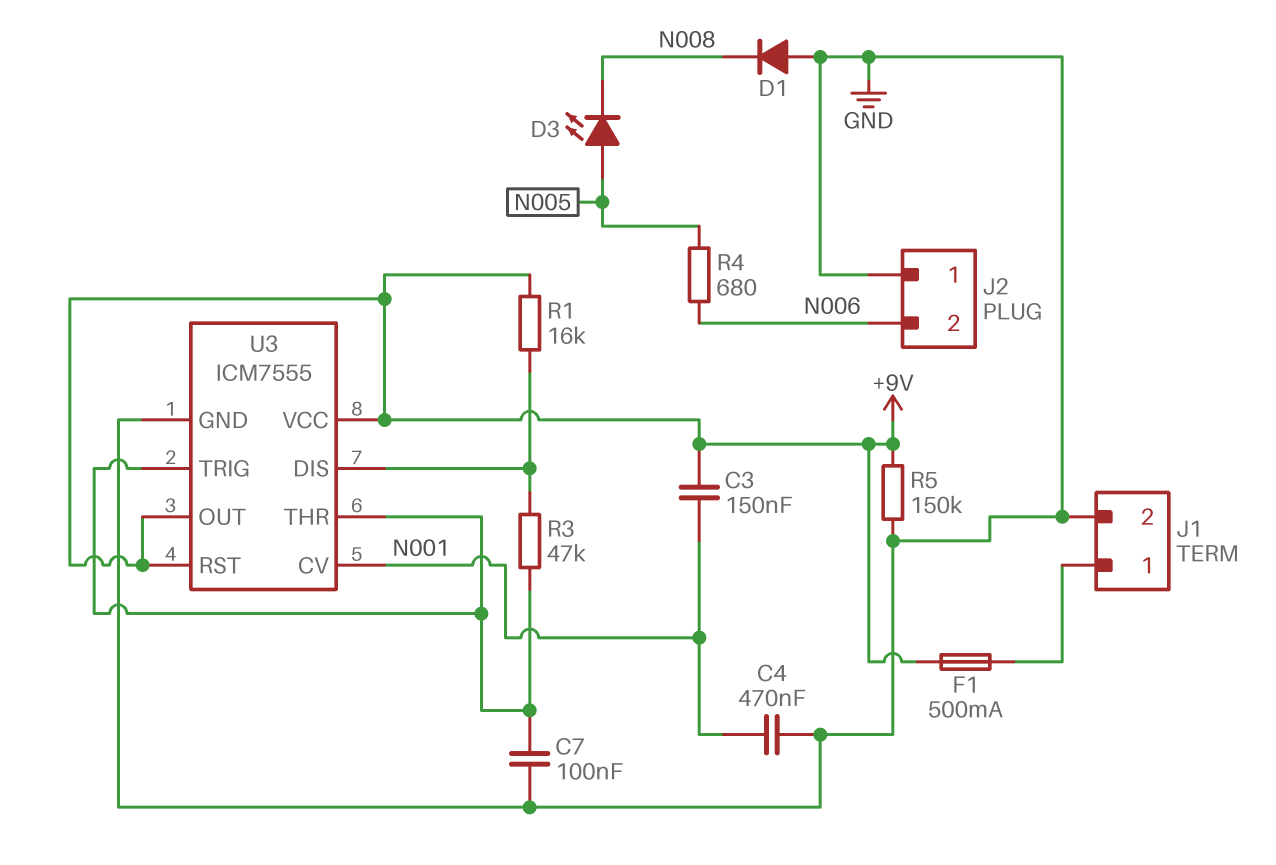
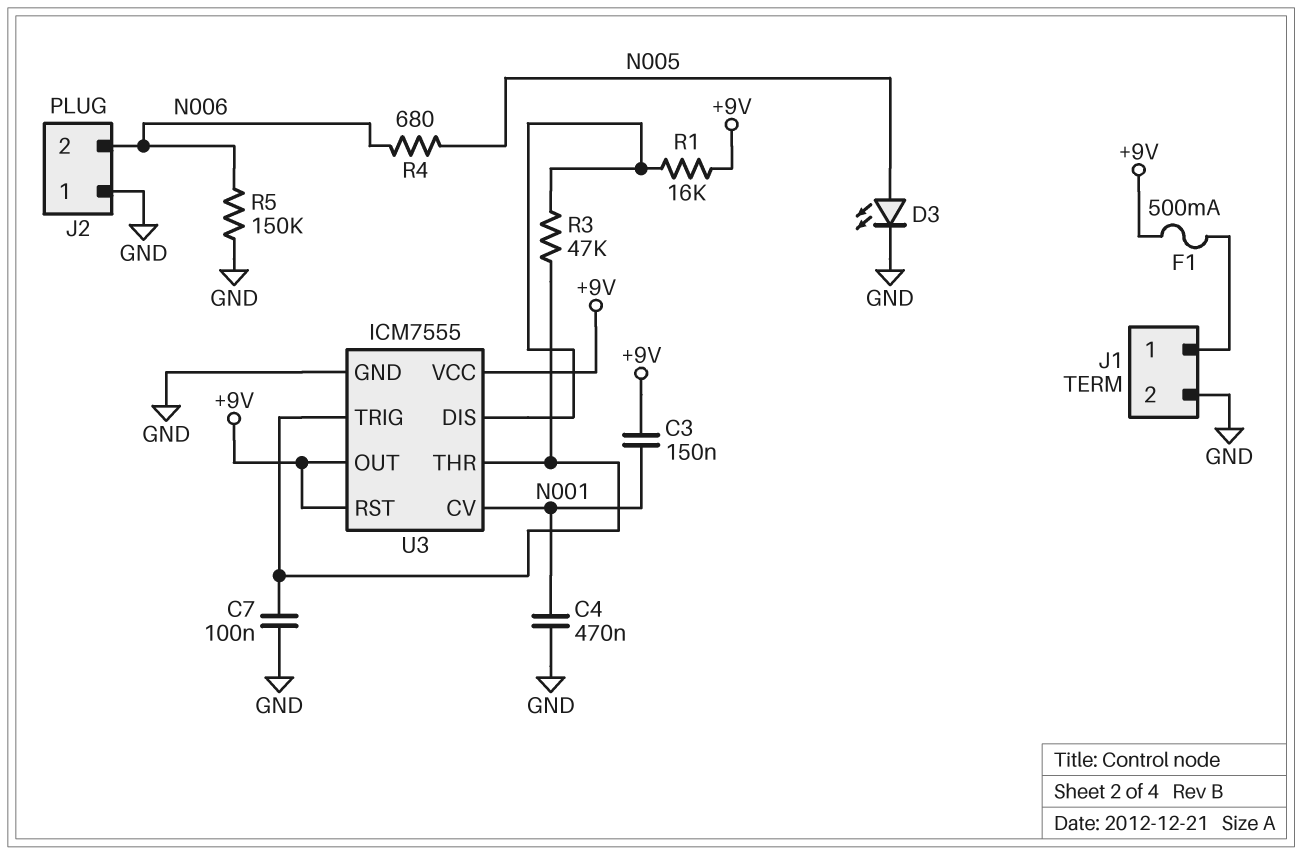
D1: diode (A GND, K N008) -> none
D3: LED (A N005, K N008) -> LED (A N005, K GND)
R5: 150k (+9V, GND) -> 150k (GND, N006)

